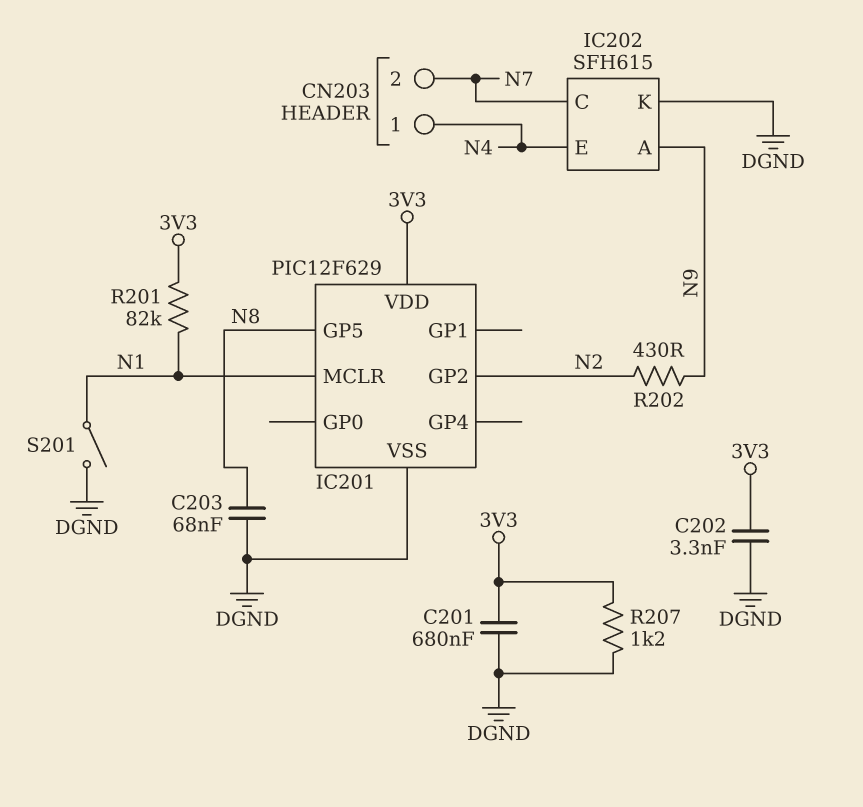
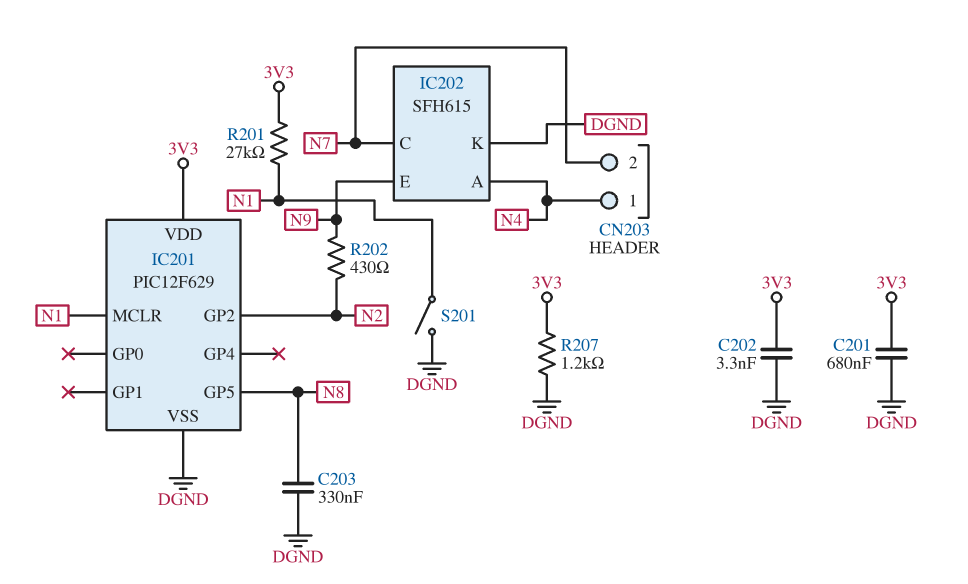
C203: 68nF (DGND, N8) -> 330nF (DGND, N8)
IC202 pin A: N9 -> N4
IC202 pin E: N4 -> N9
R201: 82k (3V3, N1) -> 27k (3V3, N1)

